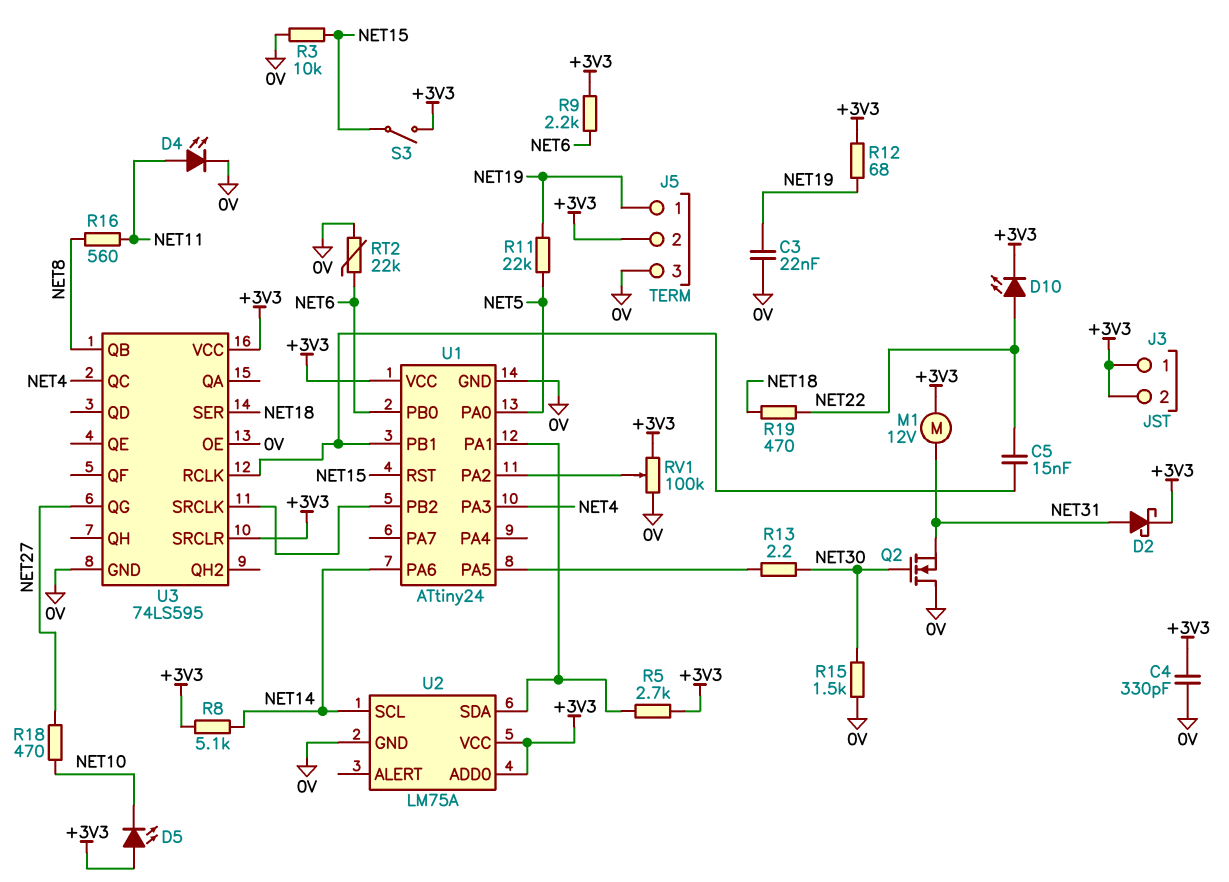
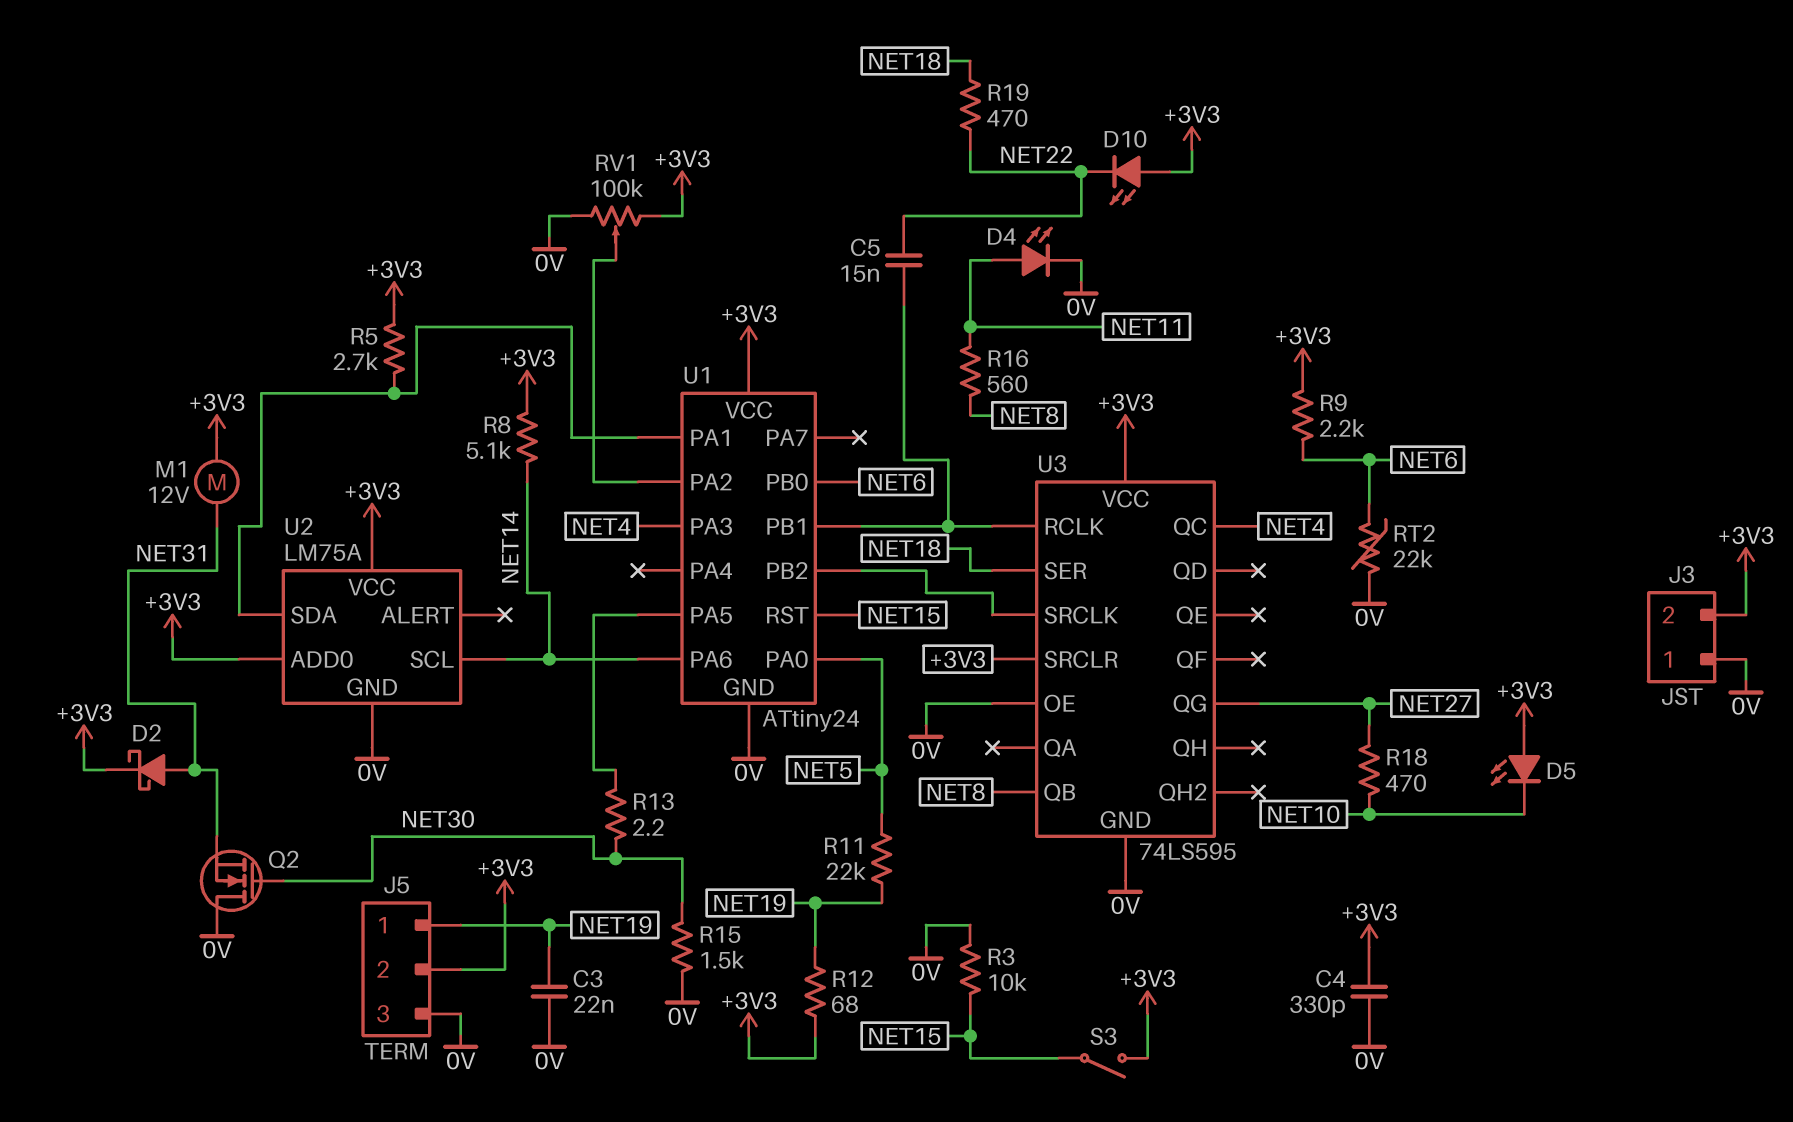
D10: LED (A NET22, K +3V3) -> LED (A +3V3, K NET22)
J3 pin 1: +3V3 -> 0V

